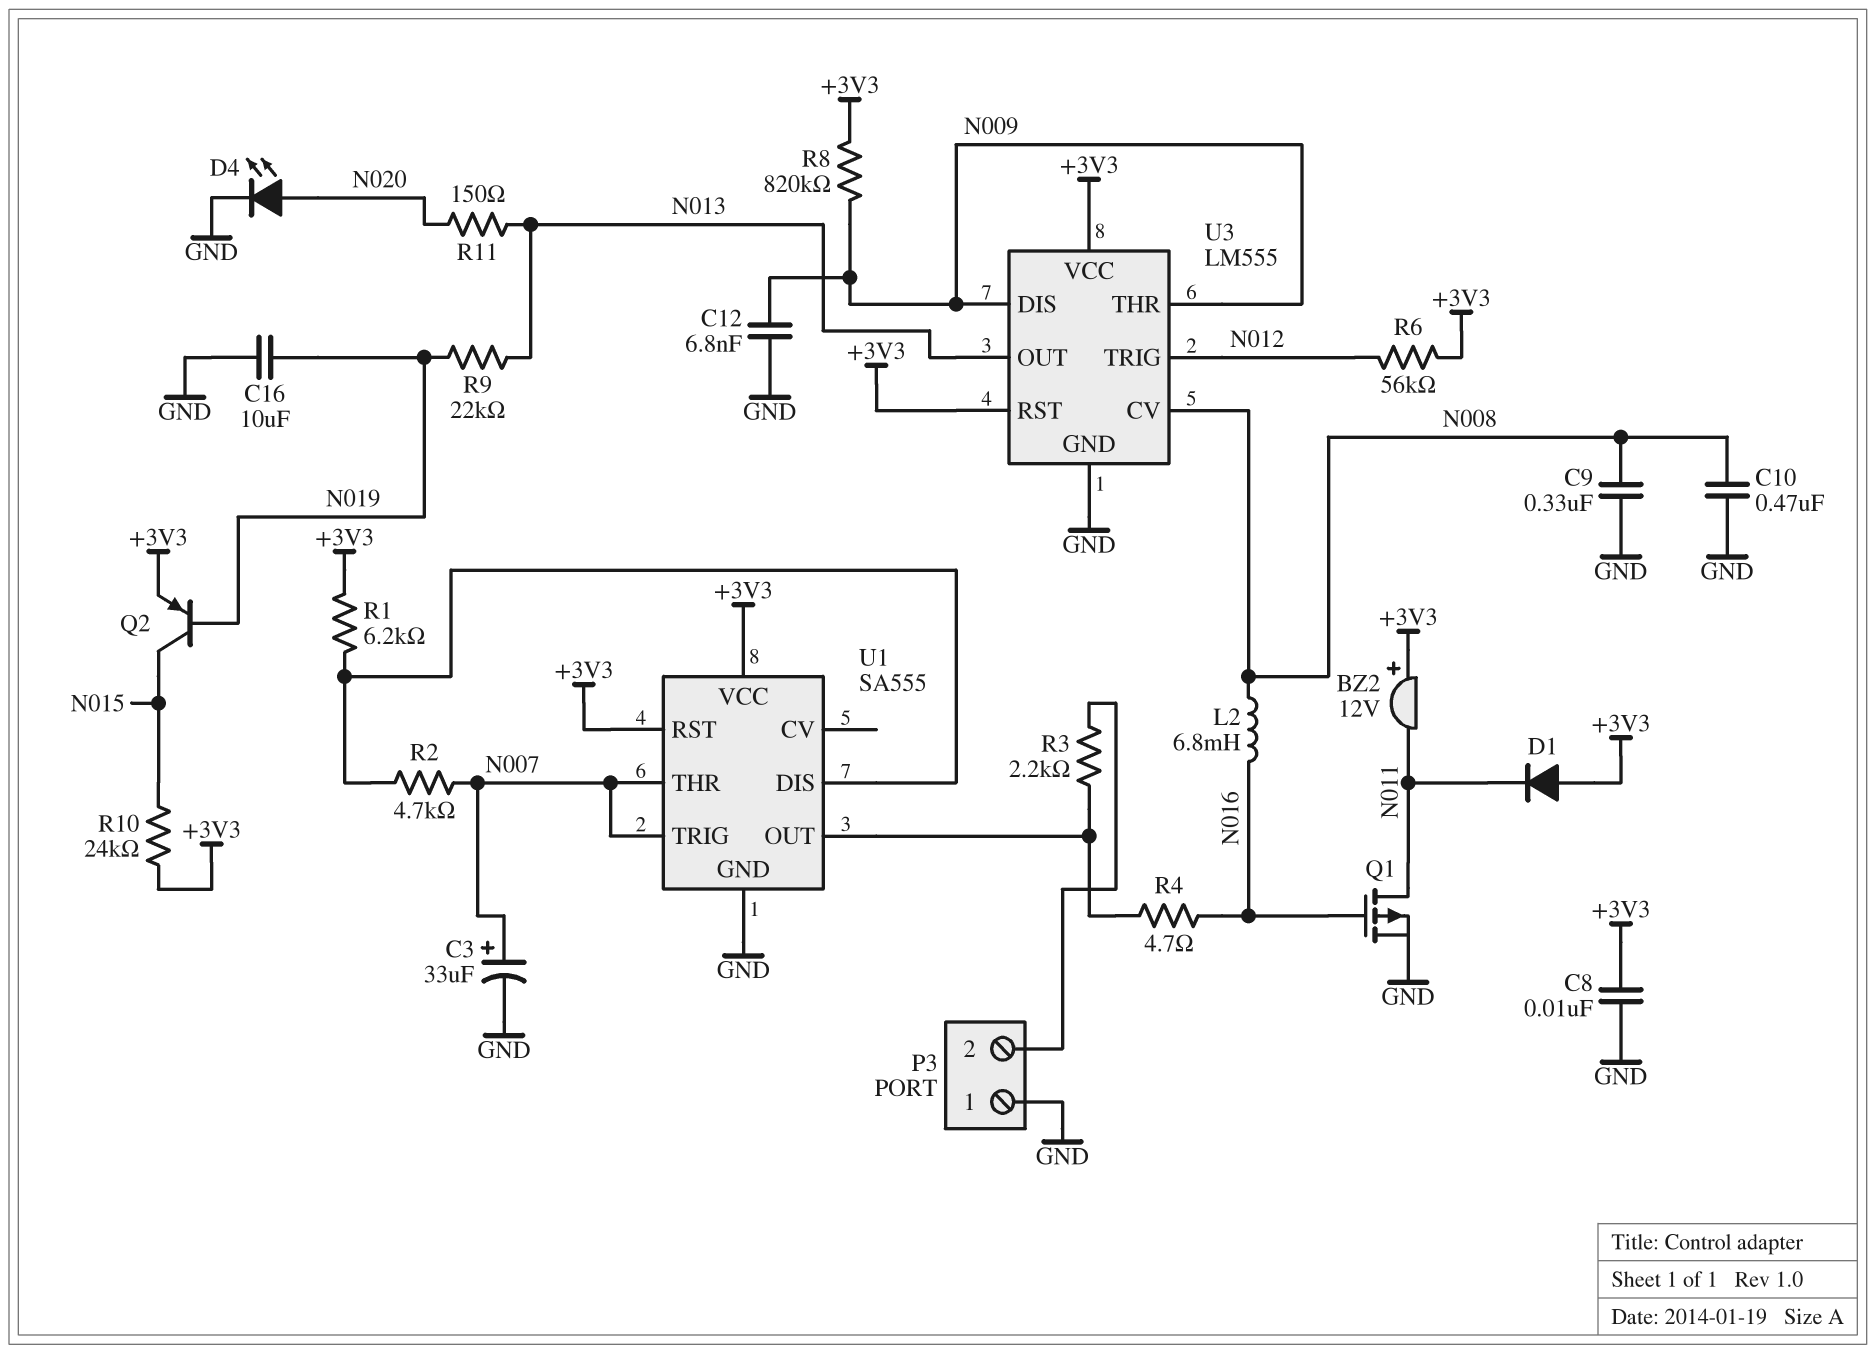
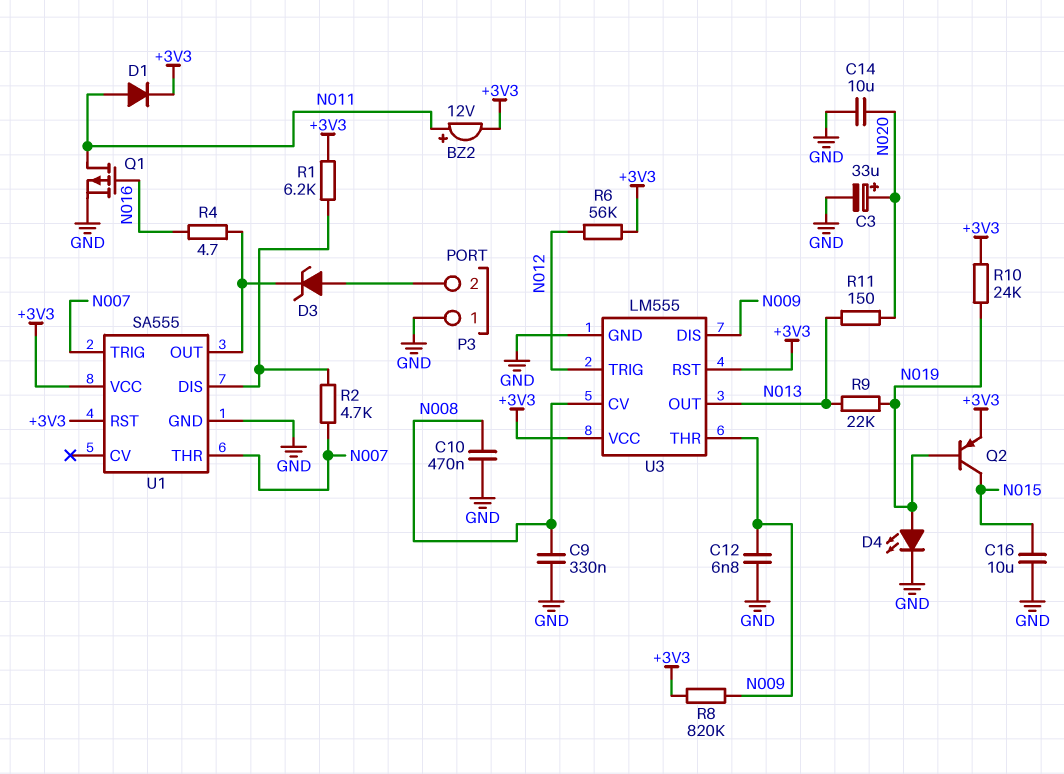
BZ2: buzzer 12V (plus +3V3, minus N011) -> buzzer 12V (plus N011, minus +3V3)
C3: 33uF (plus N007, minus GND) -> 33uF (plus N020, minus GND)
C8: 10nF (+3V3, GND) -> none
C14: none -> 10uF (GND, N020)
C16: 10uF (GND, N019) -> 10uF (GND, N015)
D1: diode (A +3V3, K N011) -> diode (A N011, K +3V3)
D3: none -> zener (A P3/2, K U1/OUT)
D4: LED (A N020, K GND) -> LED (A N019, K GND)
L2: 6.8mH (N008, N016) -> none
R3: 2.2k (P3/2, U1/OUT) -> none
R10: 24k (+3V3, N015) -> 24k (+3V3, N019)

